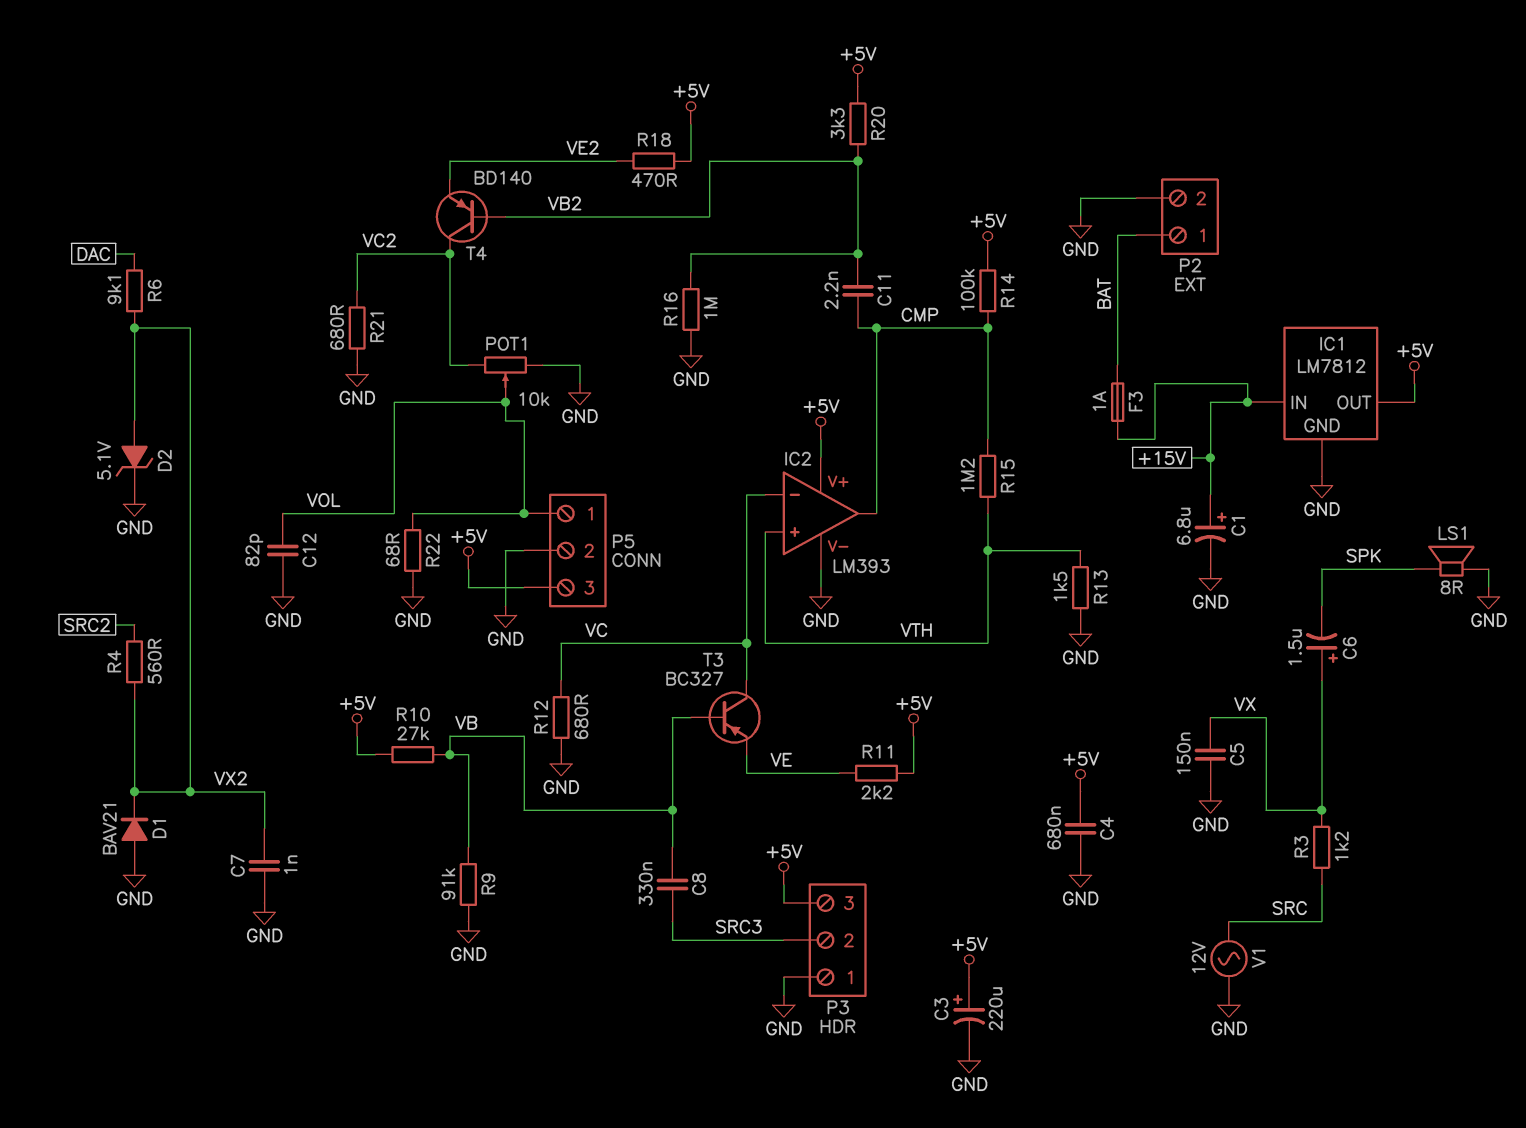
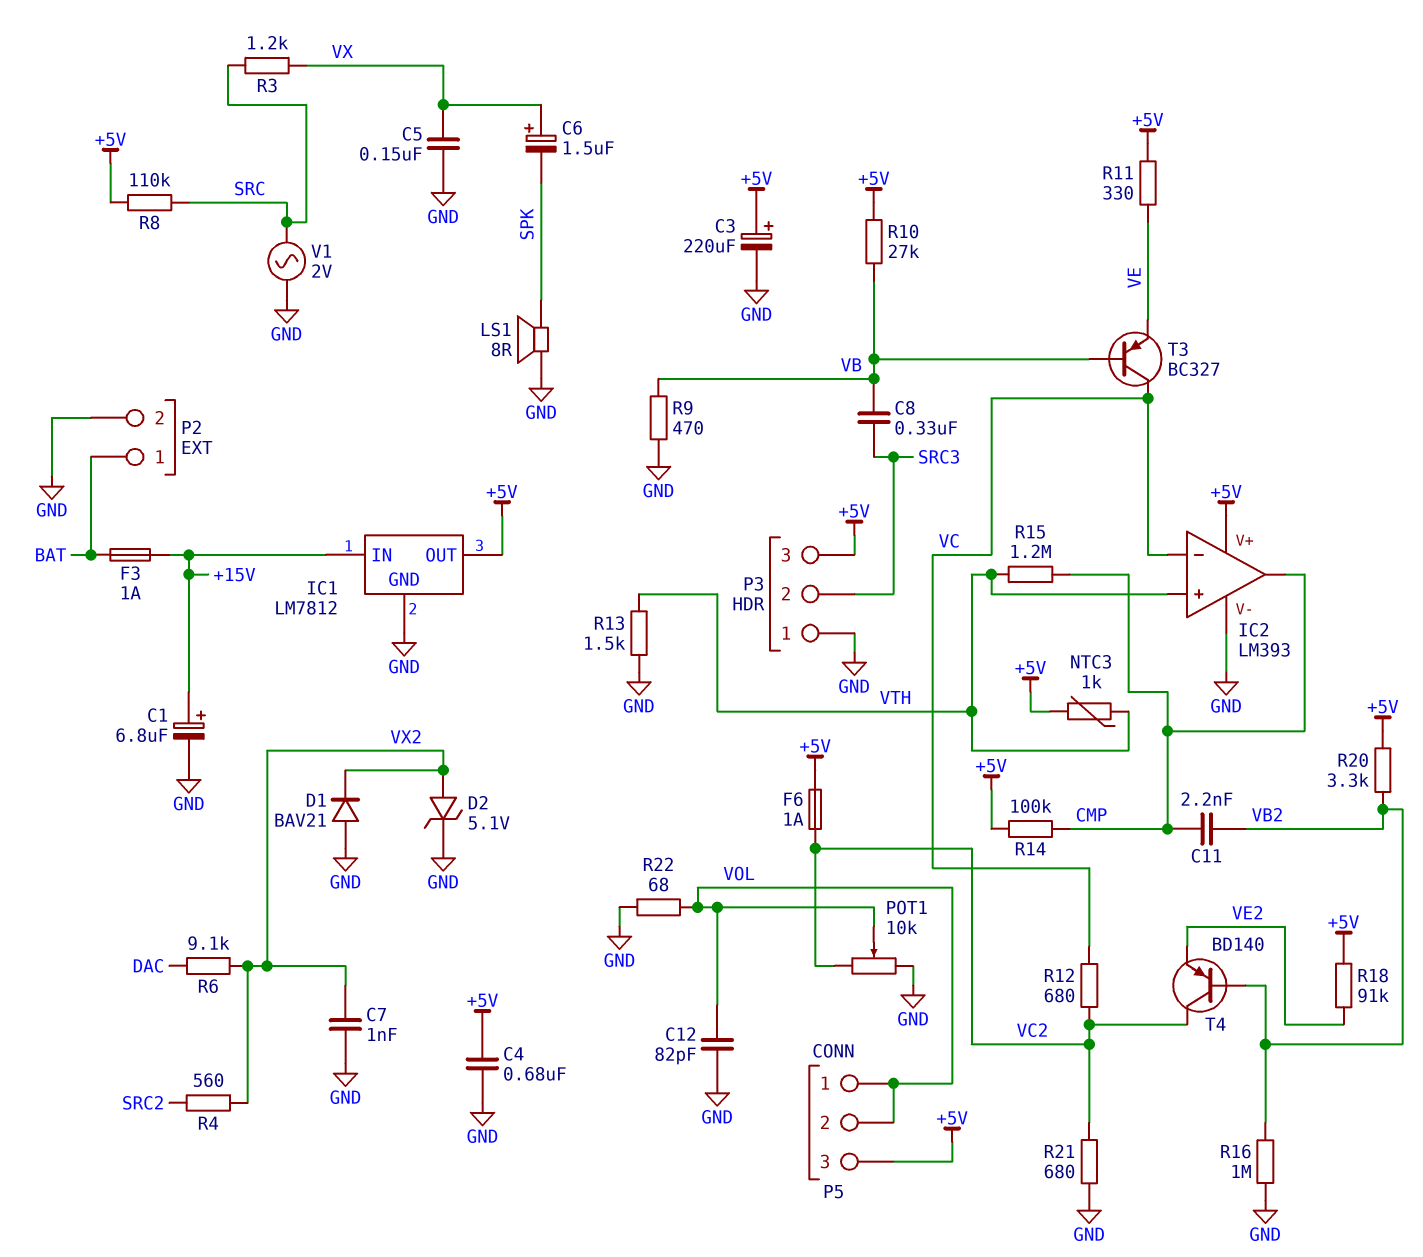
F6: none -> 1A (+5V, VC2)
NTC3: none -> 1k (+5V, VTH)
P5 pin 2: GND -> VOL
R8: none -> 110k (+5V, SRC)
R9: 91k (GND, VB) -> 470 (GND, VB)
R11: 2.2k (+5V, VE) -> 330 (+5V, VE)
R12: 680 (GND, VC) -> 680 (VC, VC2)
R18: 470 (+5V, VE2) -> 91k (+5V, VE2)
V1: AC 12V (GND, SRC) -> AC 2V (GND, SRC)

